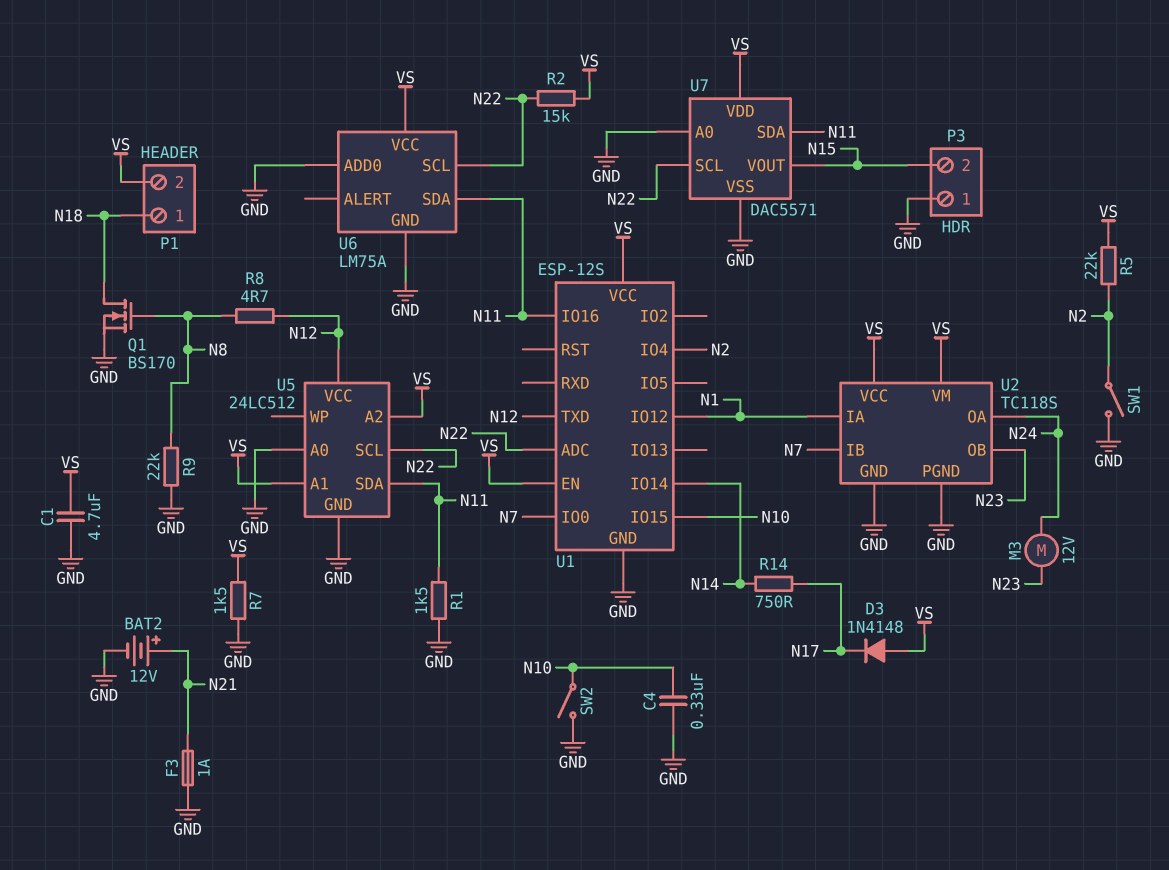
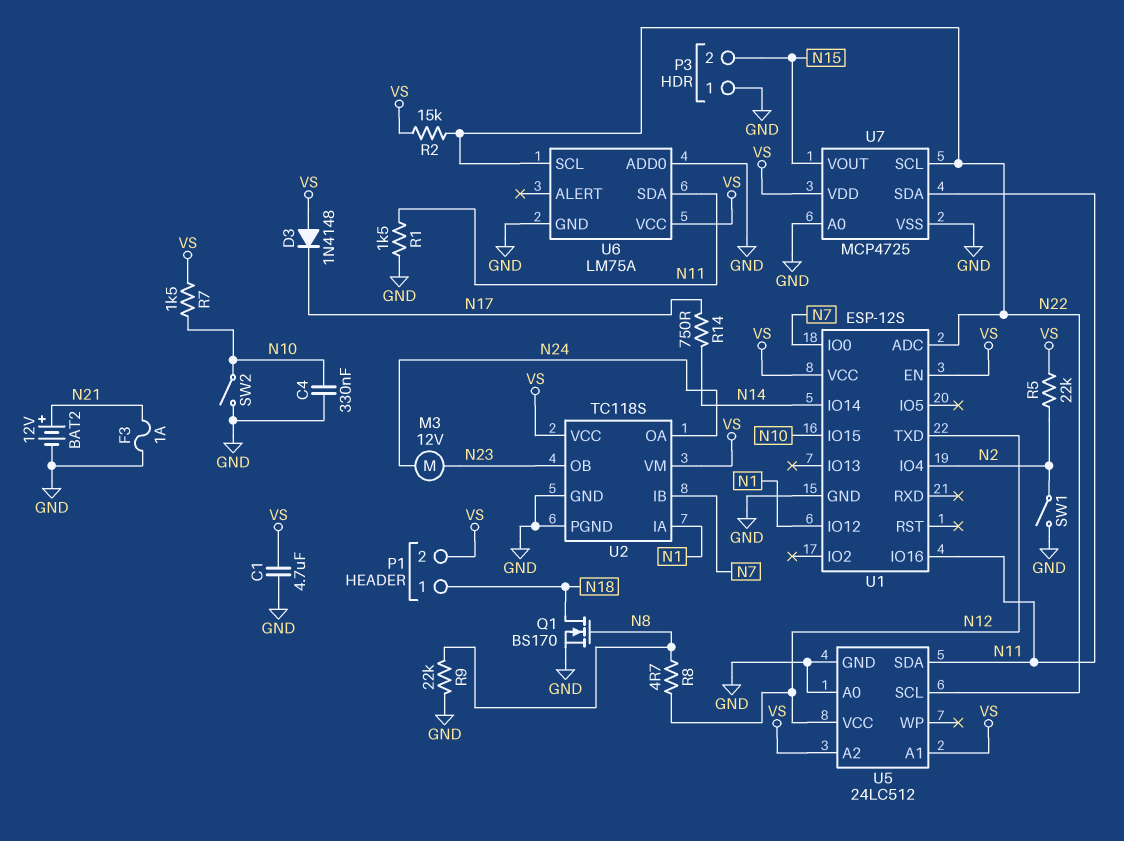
R7: 1.5k (GND, VS) -> 1.5k (N10, VS)
U7: DAC5571 -> MCP4725

